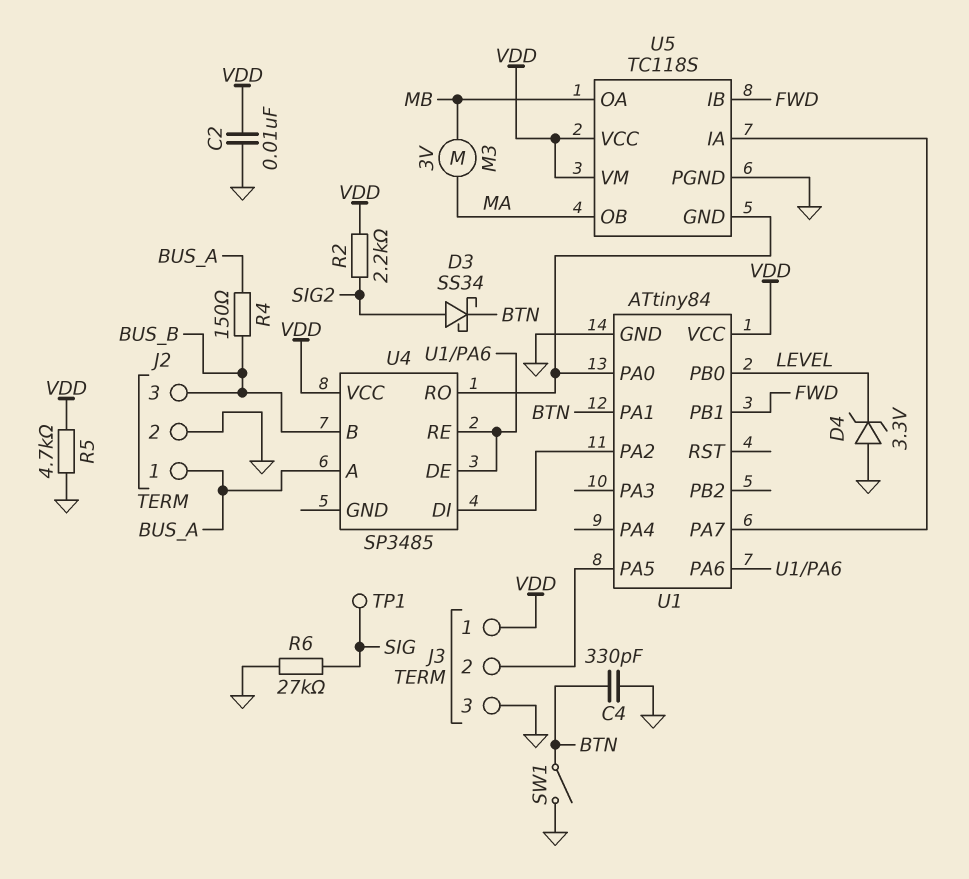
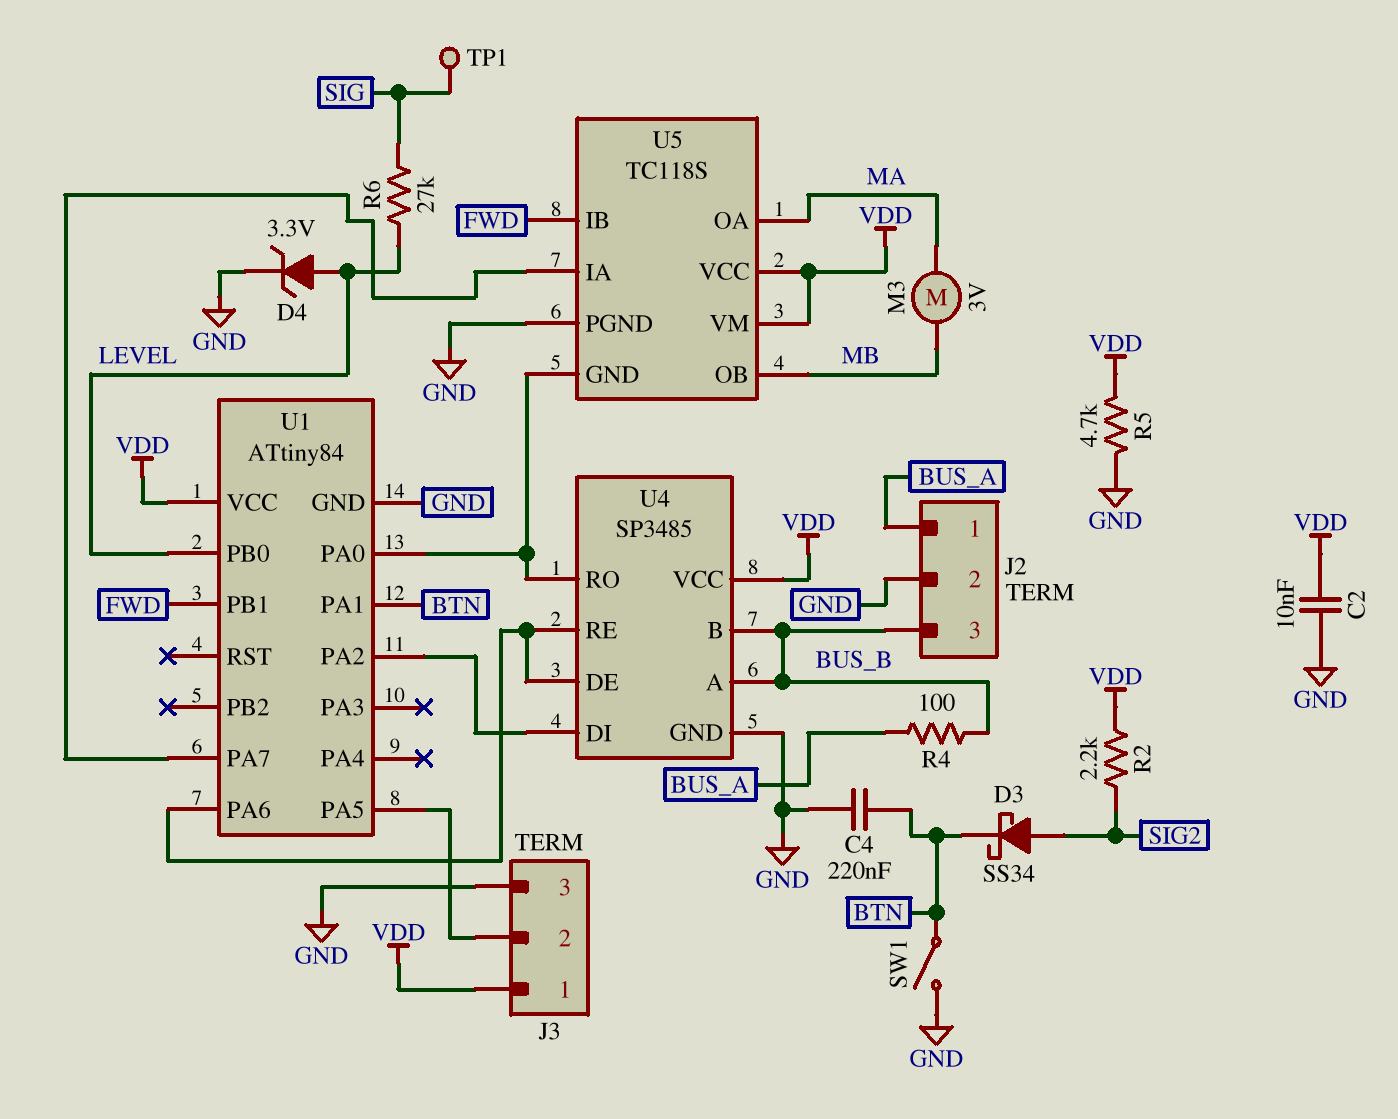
C4: 330pF (BTN, GND) -> 220nF (BTN, GND)
D4: zener 3.3V (A GND, K LEVEL) -> zener 3.3V (A LEVEL, K GND)
R4: 150 (BUS_A, BUS_B) -> 100 (BUS_A, BUS_B)
R6: 27k (GND, SIG) -> 27k (LEVEL, SIG)
U4 pin A: BUS_A -> BUS_B
U4 pin GND: none -> GND
U5 pin OA: MB -> MA
U5 pin OB: MA -> MB

